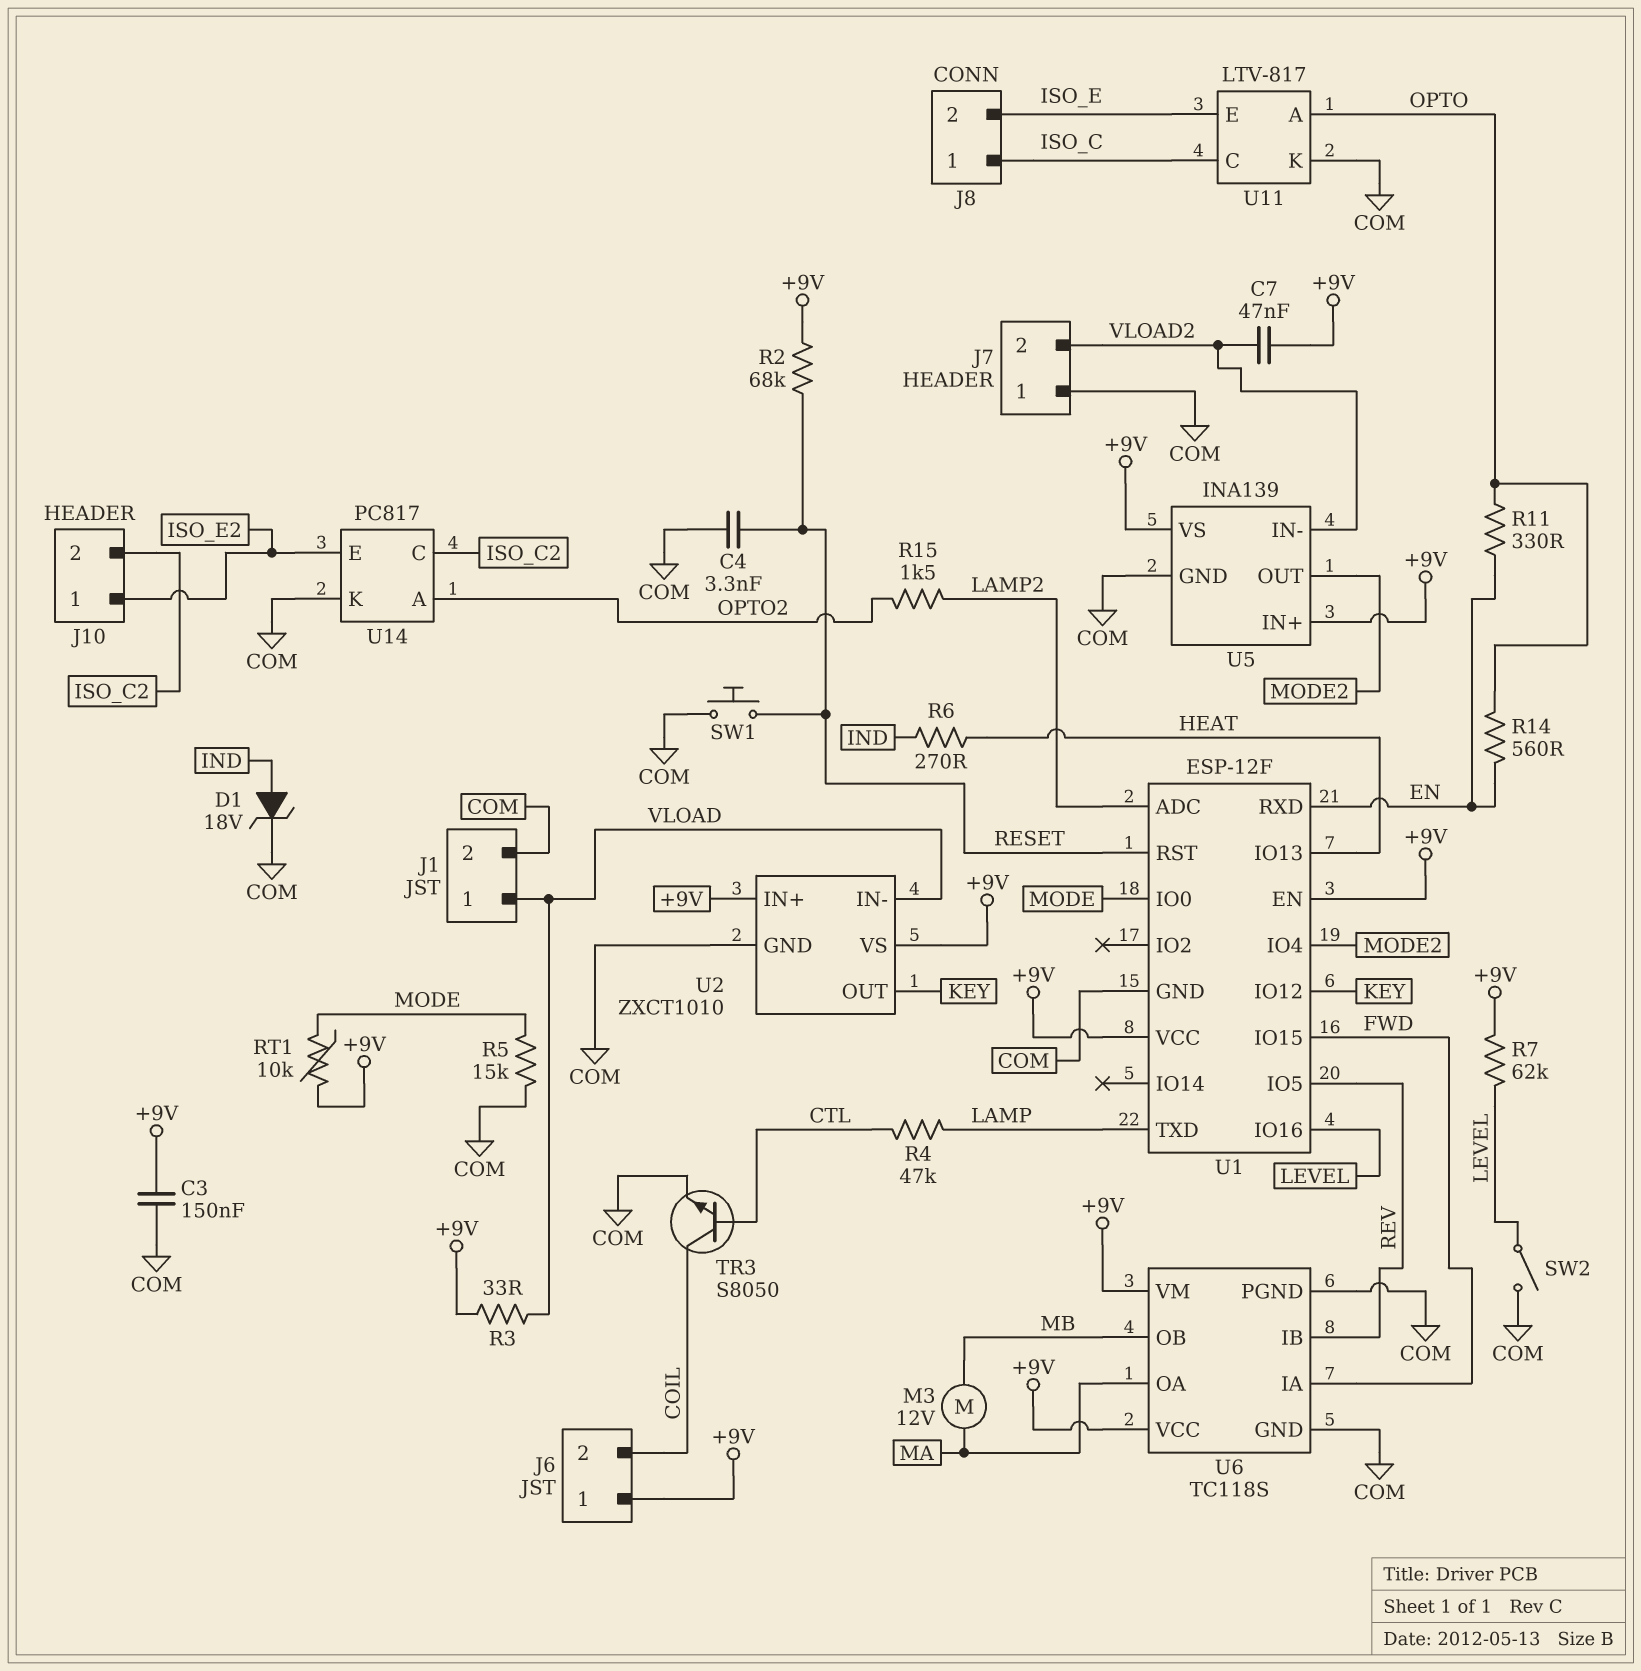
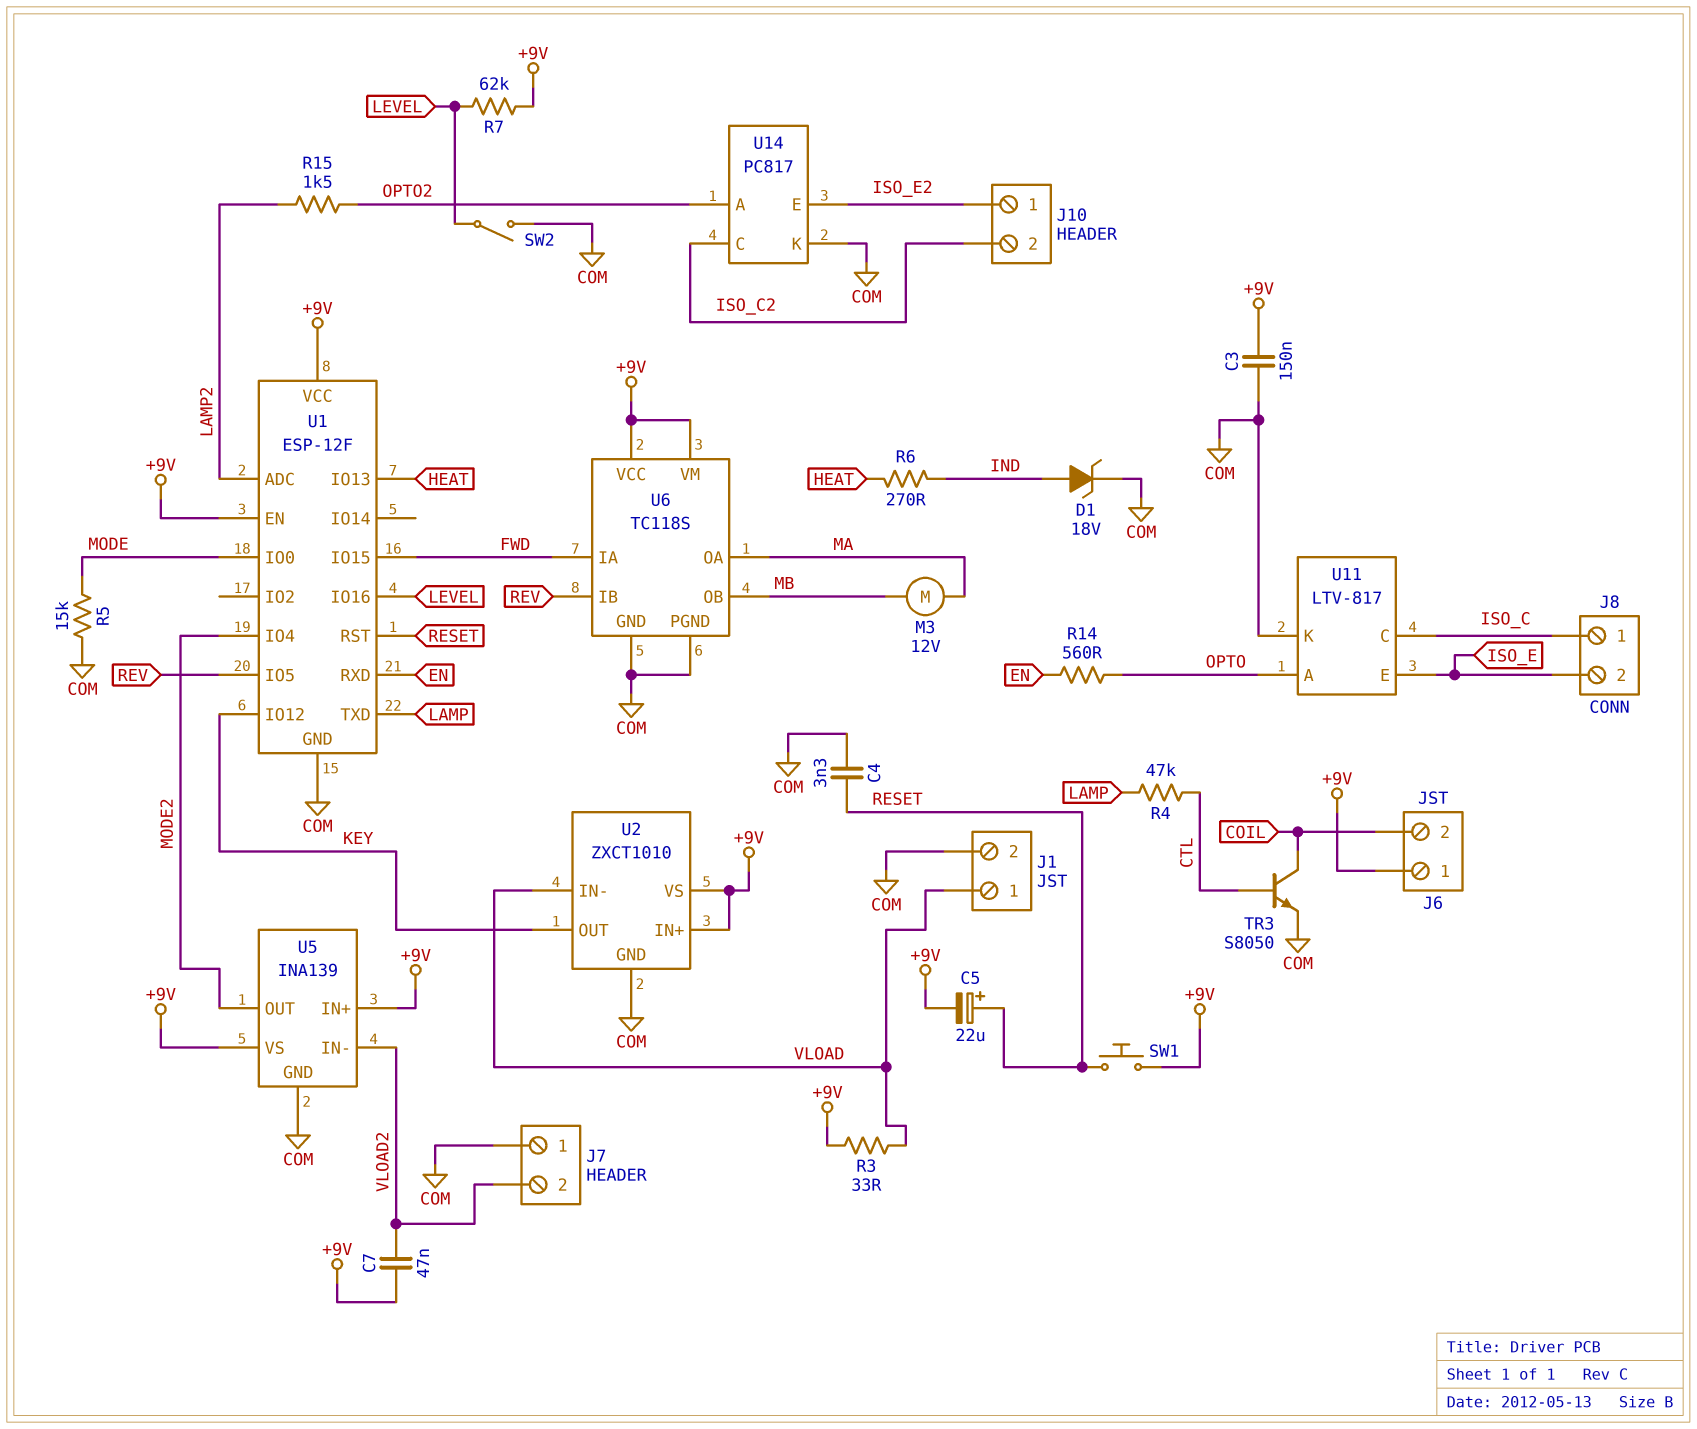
C5: none -> 22uF (plus RESET, minus +9V)
R2: 68k (+9V, RESET) -> none
R11: 330 (EN, OPTO) -> none
RT1: 10k (+9V, MODE) -> none
SW1: button (COM, RESET) -> button (+9V, RESET)

